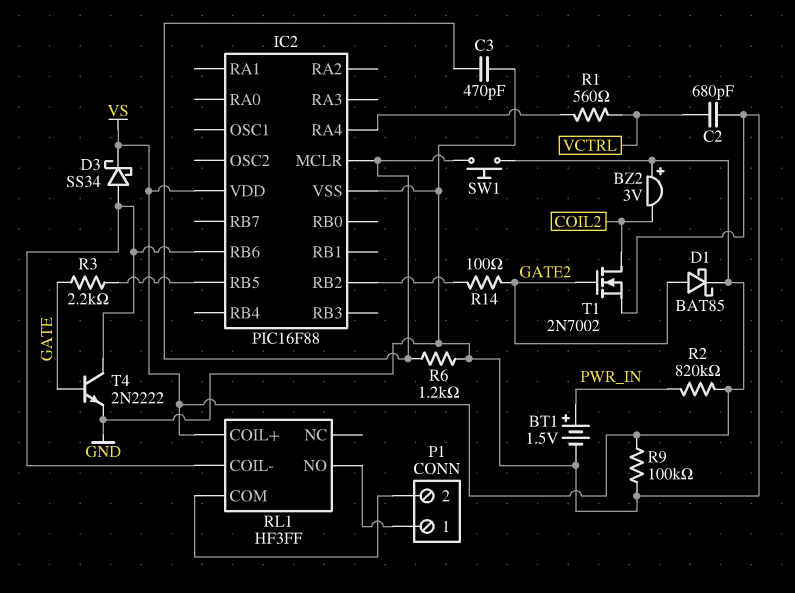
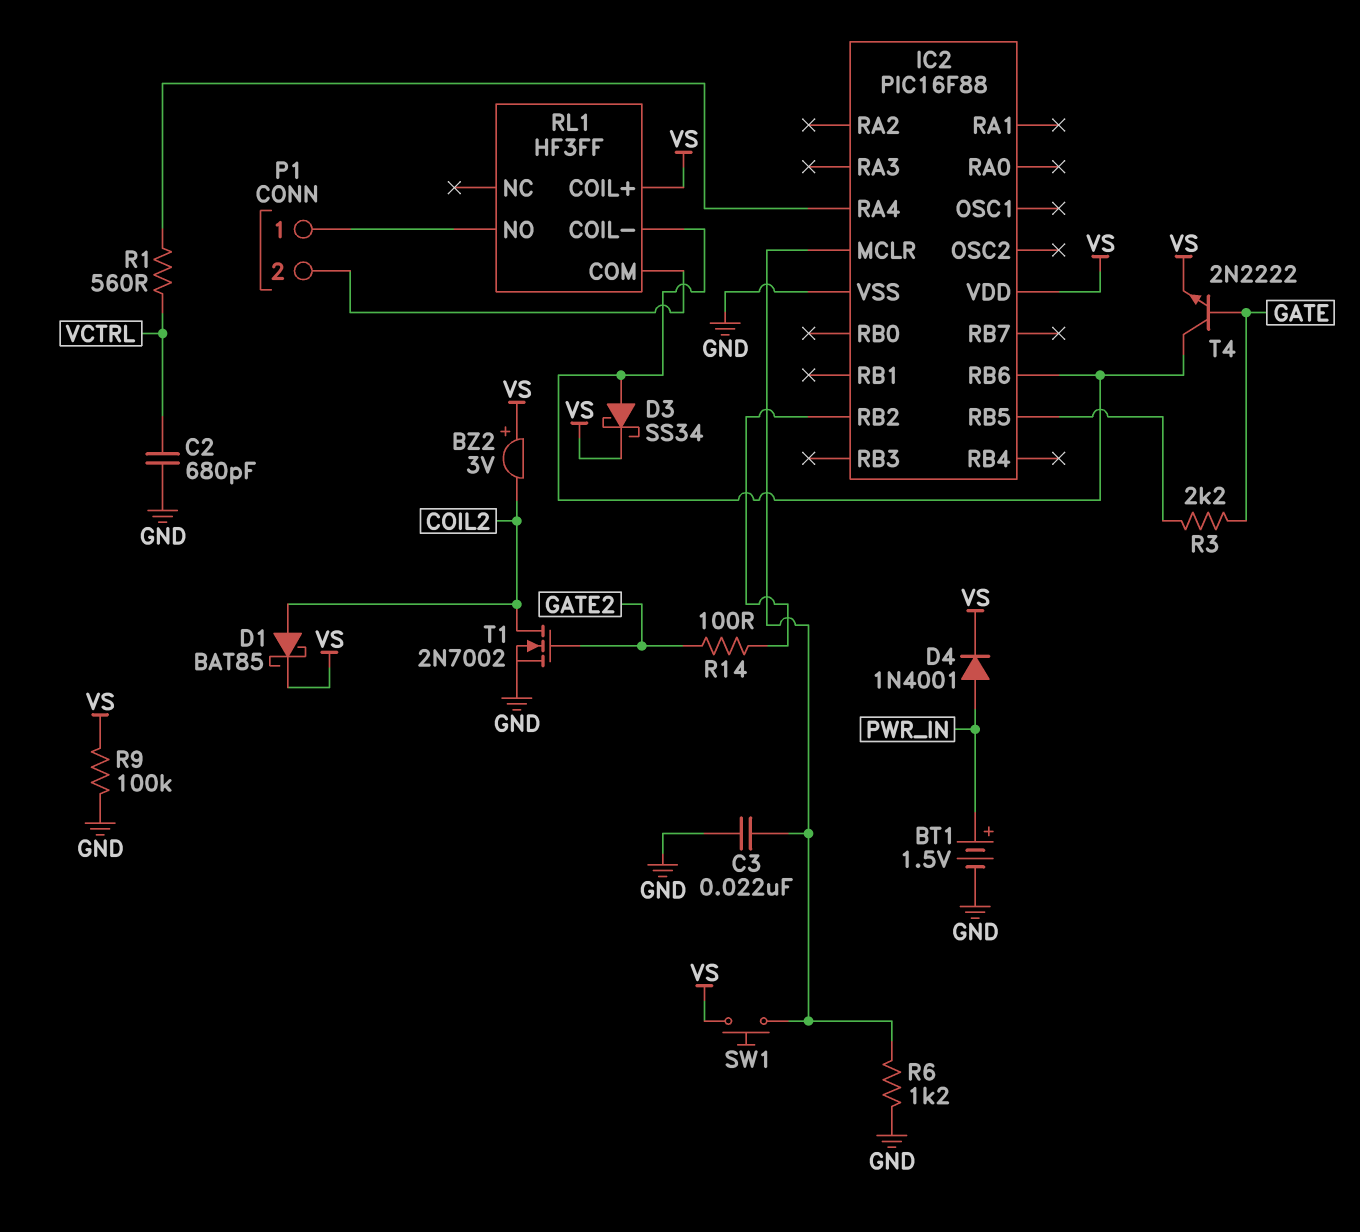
C3: 470pF (GND, IC2/MCLR) -> 22nF (GND, IC2/MCLR)
D1: schottky BAT85 (A GATE2, K VS) -> schottky BAT85 (A COIL2, K VS)
D4: none -> diode 1N4001 (A PWR_IN, K VS)
R2: 820k (PWR_IN, VS) -> none
T4: NPN 2N2222 (B GATE, C IC2/RB6, E GND) -> NPN 2N2222 (B GATE, C IC2/RB6, E VS)

